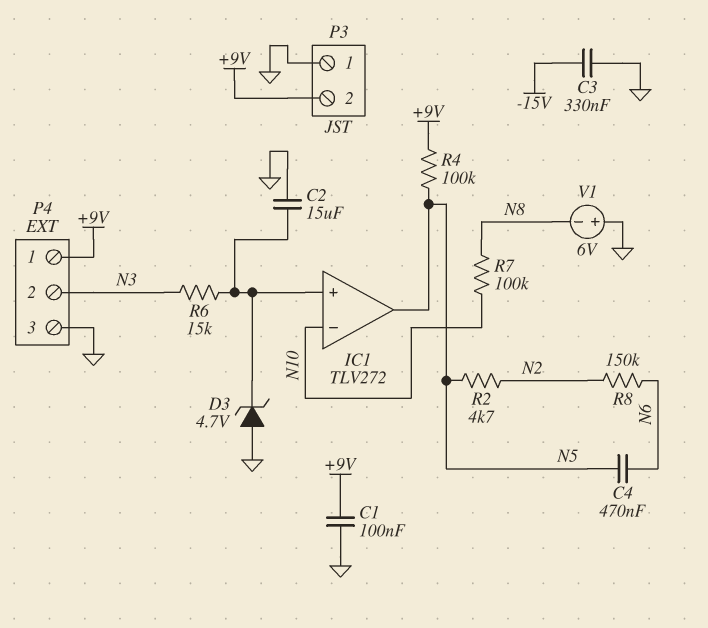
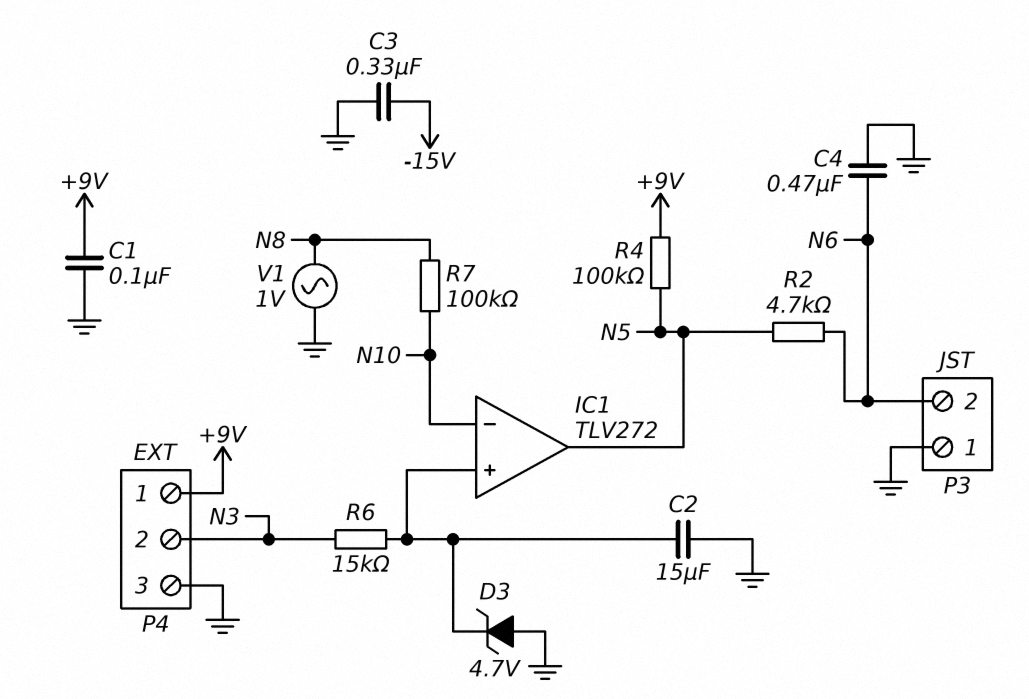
C4: 470nF (N5, N6) -> 470nF (GND, N6)
P3 pin 2: +9V -> N6
R2: 4.7k (N2, N5) -> 4.7k (N5, N6)
R8: 150k (N2, N6) -> none
V1: 6V (plus GND, minus N8) -> AC 1V (GND, N8)

